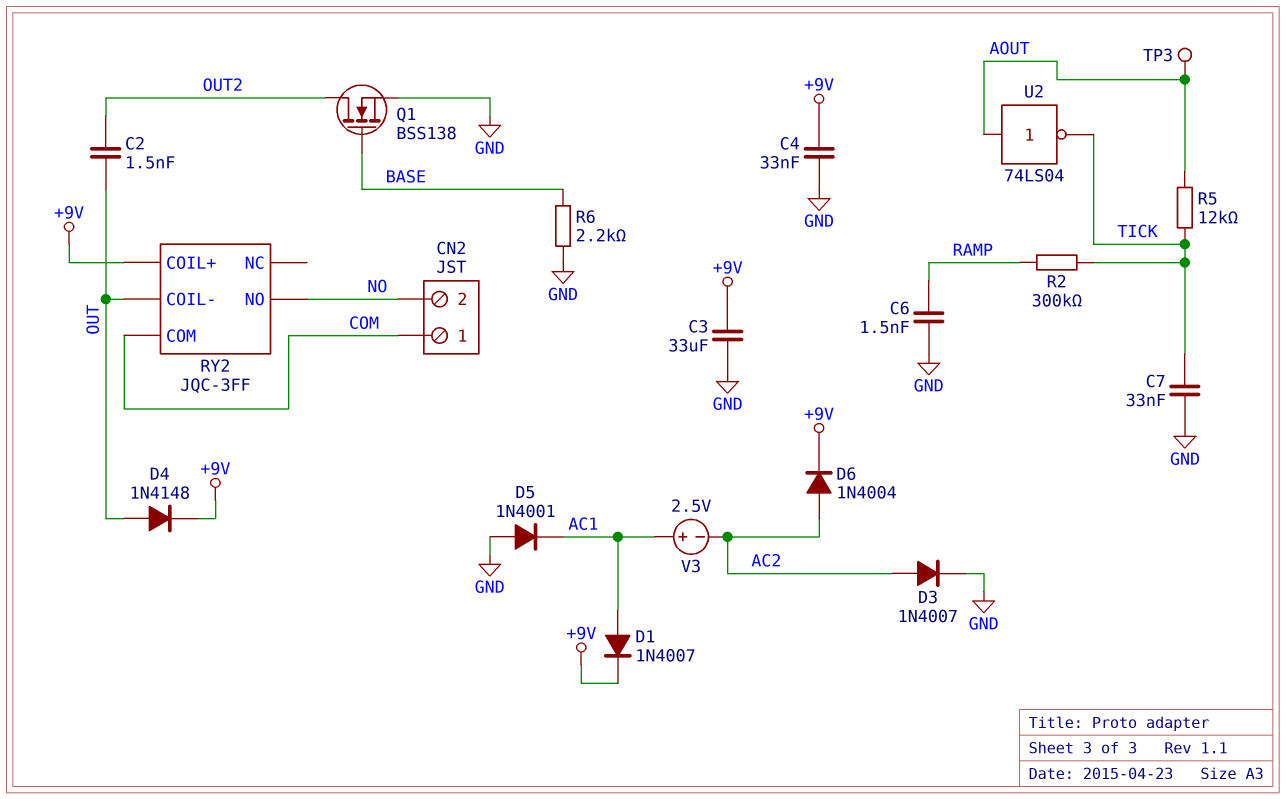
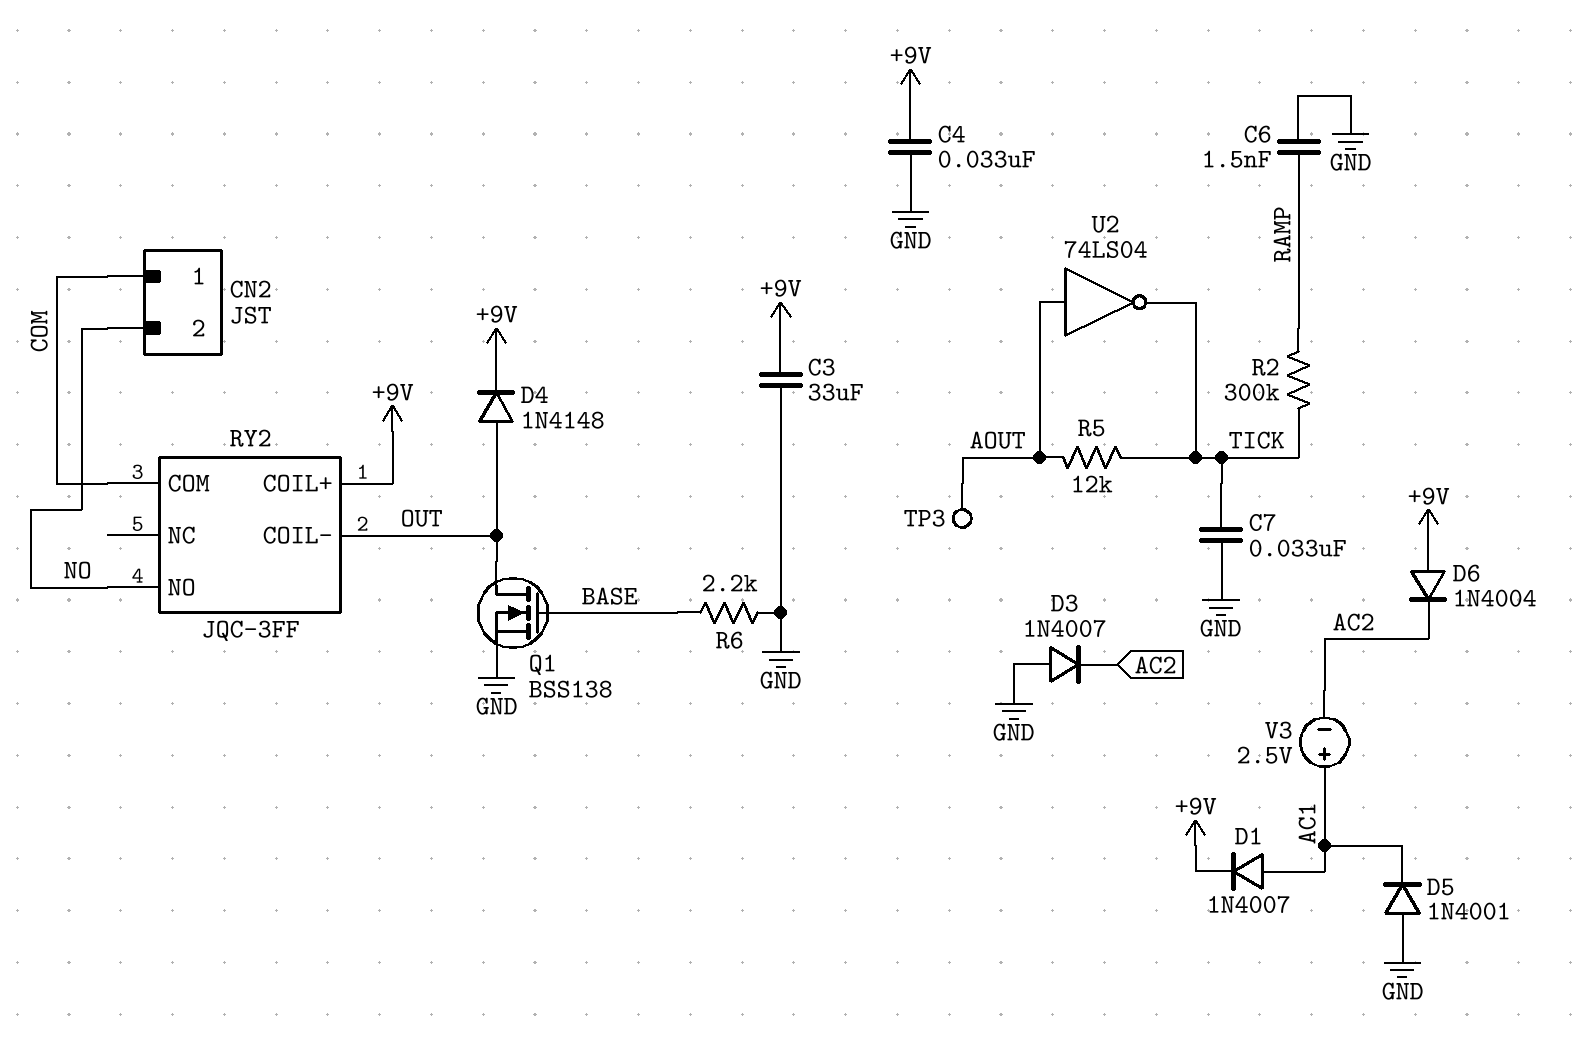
C2: 1.5nF (OUT, OUT2) -> none
D3: diode 1N4007 (A AC2, K GND) -> diode 1N4007 (A GND, K AC2)
D6: diode 1N4004 (A AC2, K +9V) -> diode 1N4004 (A +9V, K AC2)
Q1: NMOS BSS138 (G BASE, D OUT2, S GND) -> NMOS BSS138 (G BASE, D OUT, S GND)

